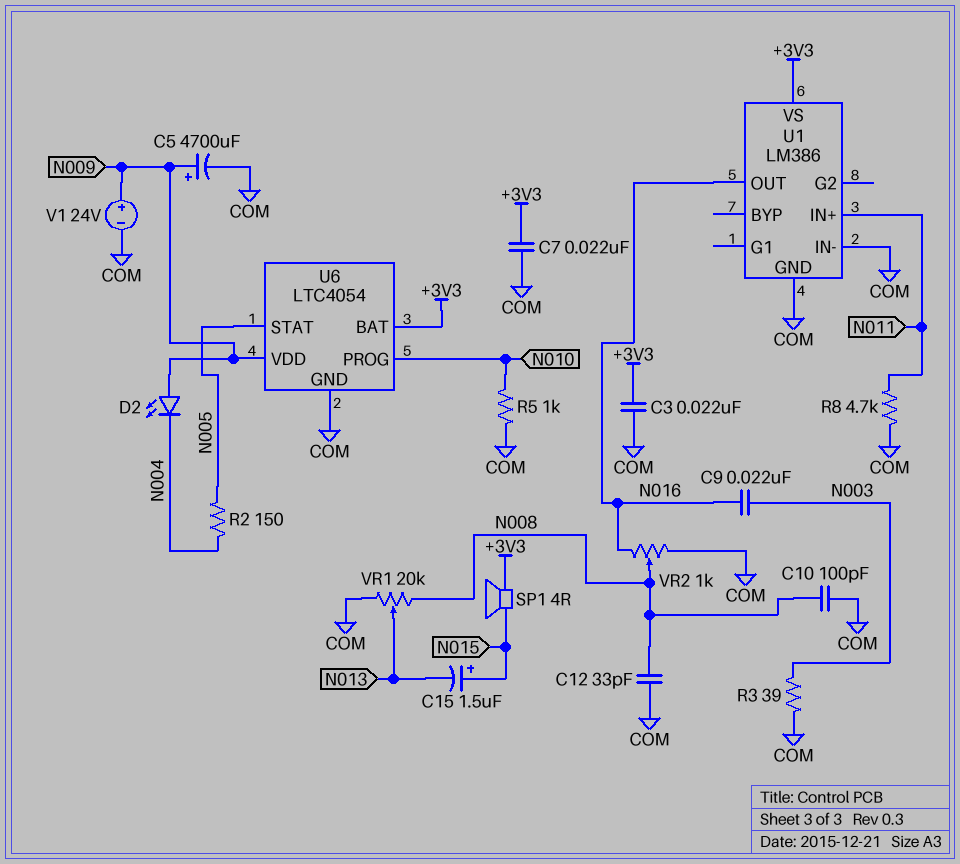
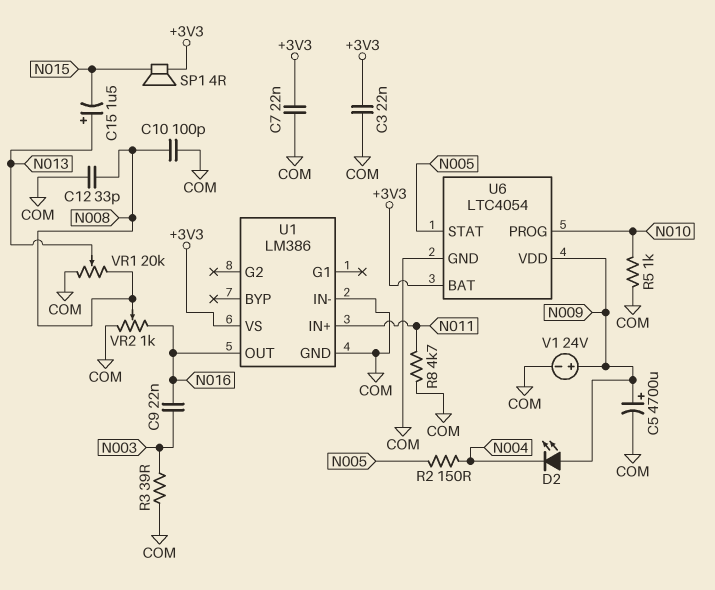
C15: 1.5uF (plus N015, minus N013) -> 1.5uF (plus N013, minus N015)

